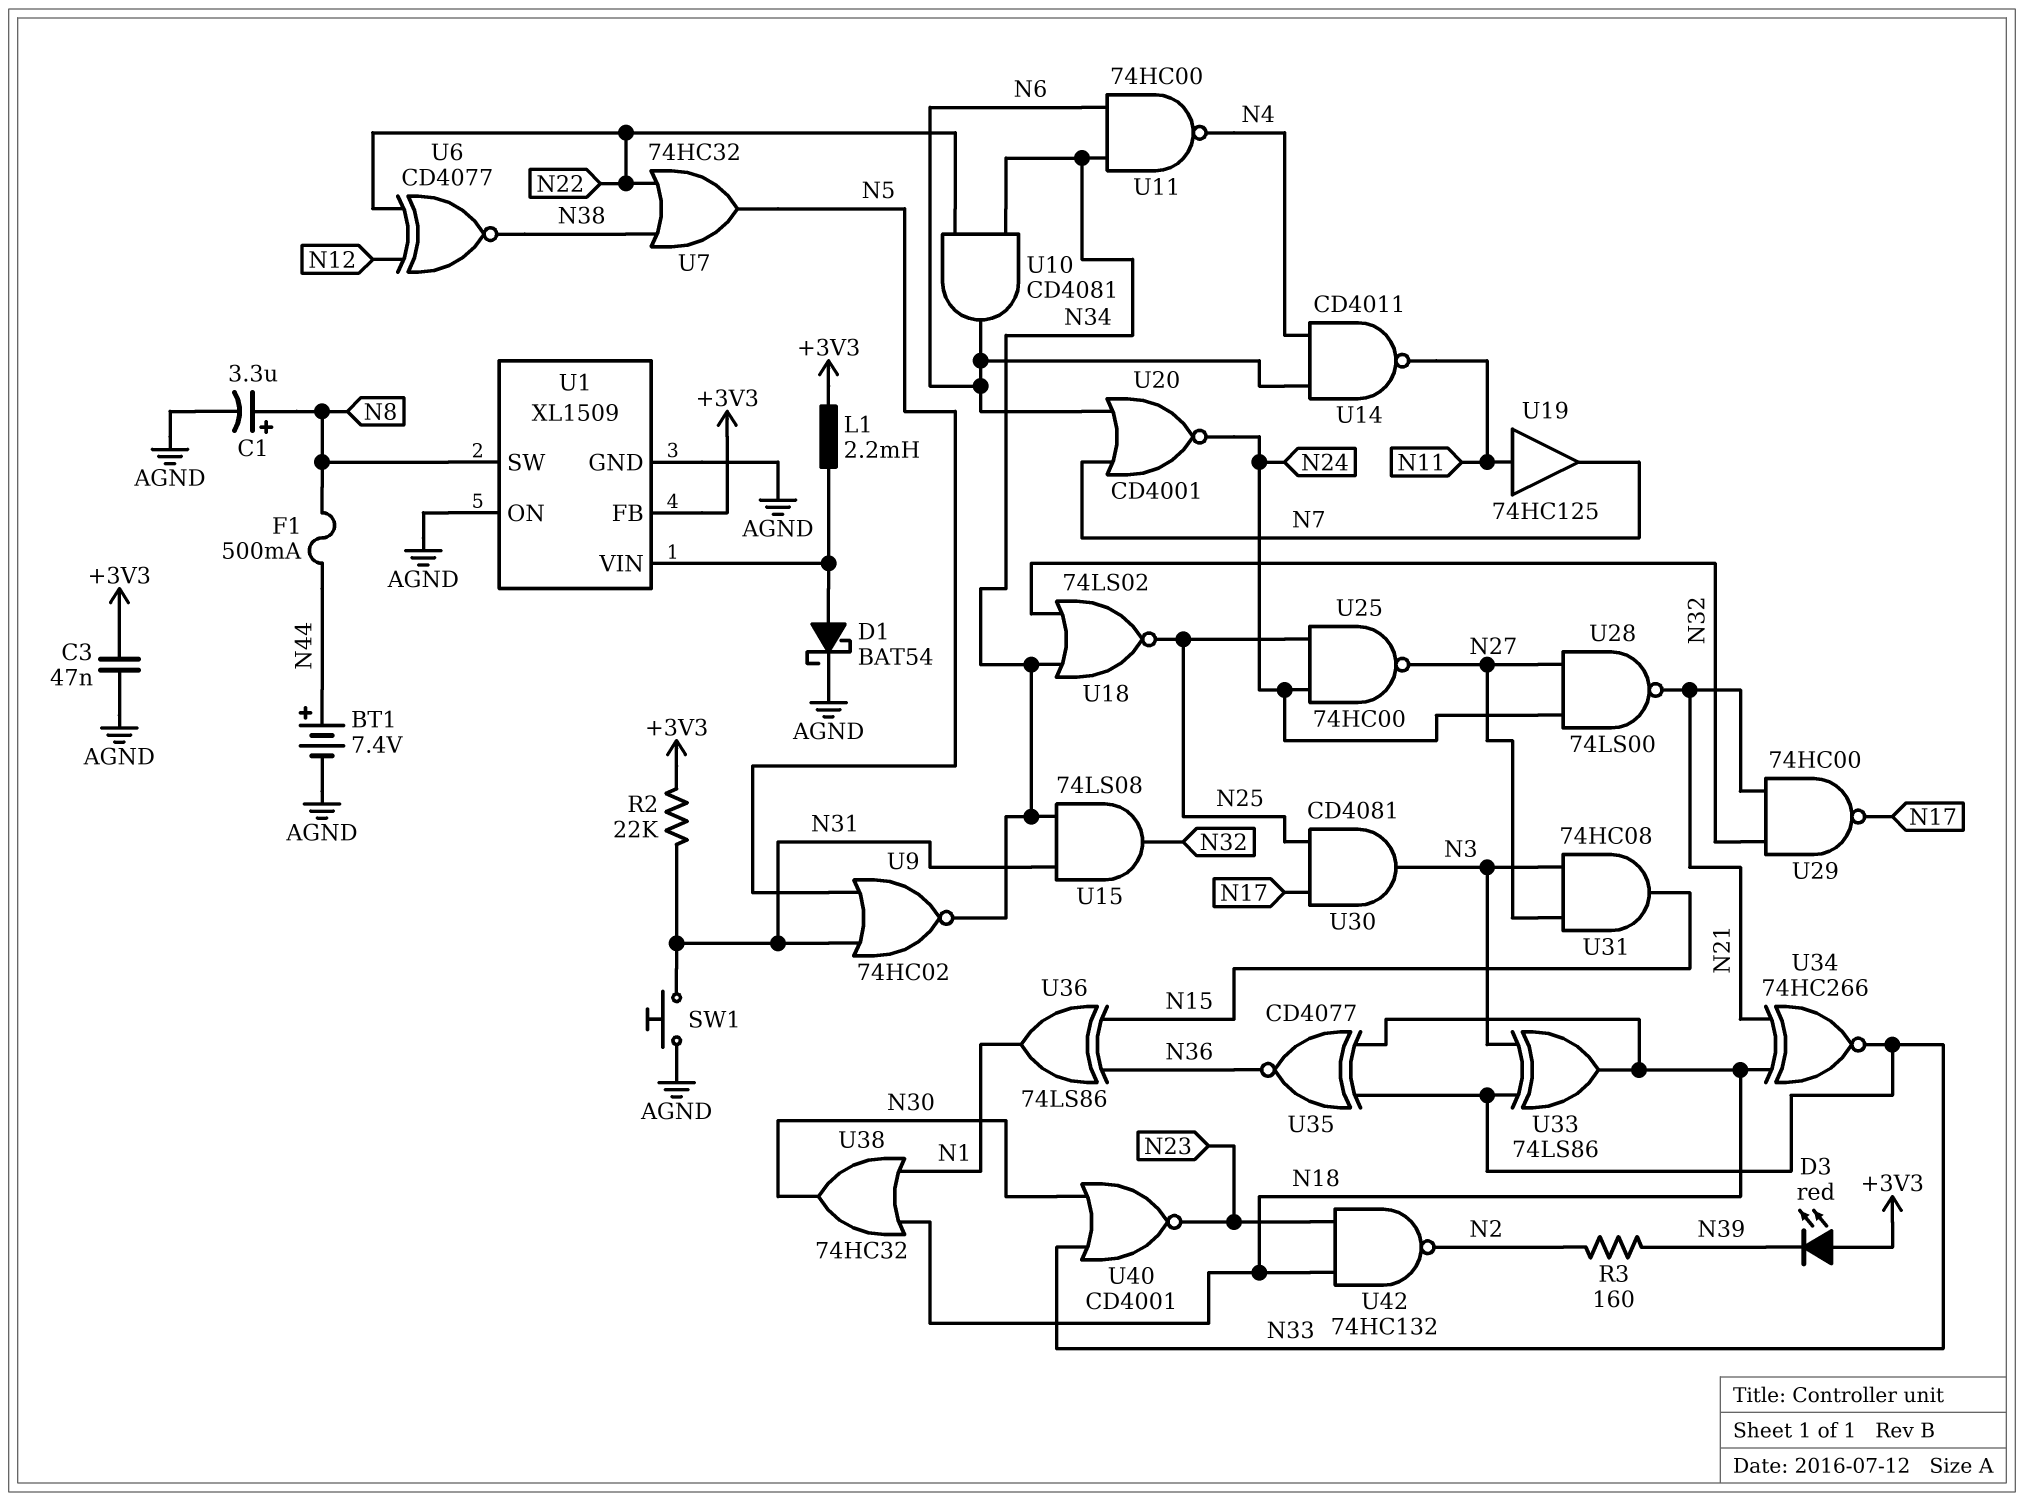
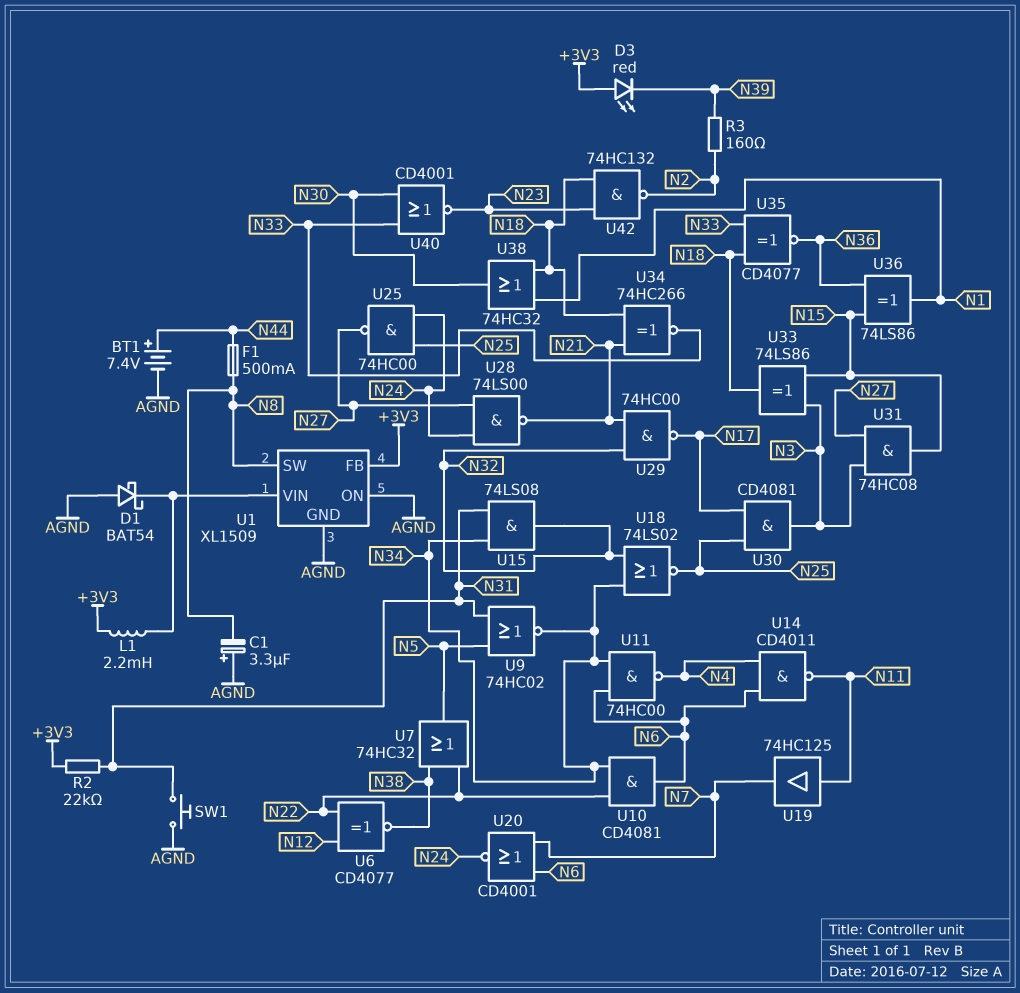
C1: 3.3uF (plus N8, minus AGND) -> 3.3uF (plus AGND, minus N8)
C3: 47nF (+3V3, AGND) -> none
D1: schottky BAT54 (A U1/VIN, K AGND) -> schottky BAT54 (A AGND, K U1/VIN)
U33: XOR 74LS86 (in N3, in N33, out N18) -> XOR 74LS86 (in N3, in N15, out N18)

